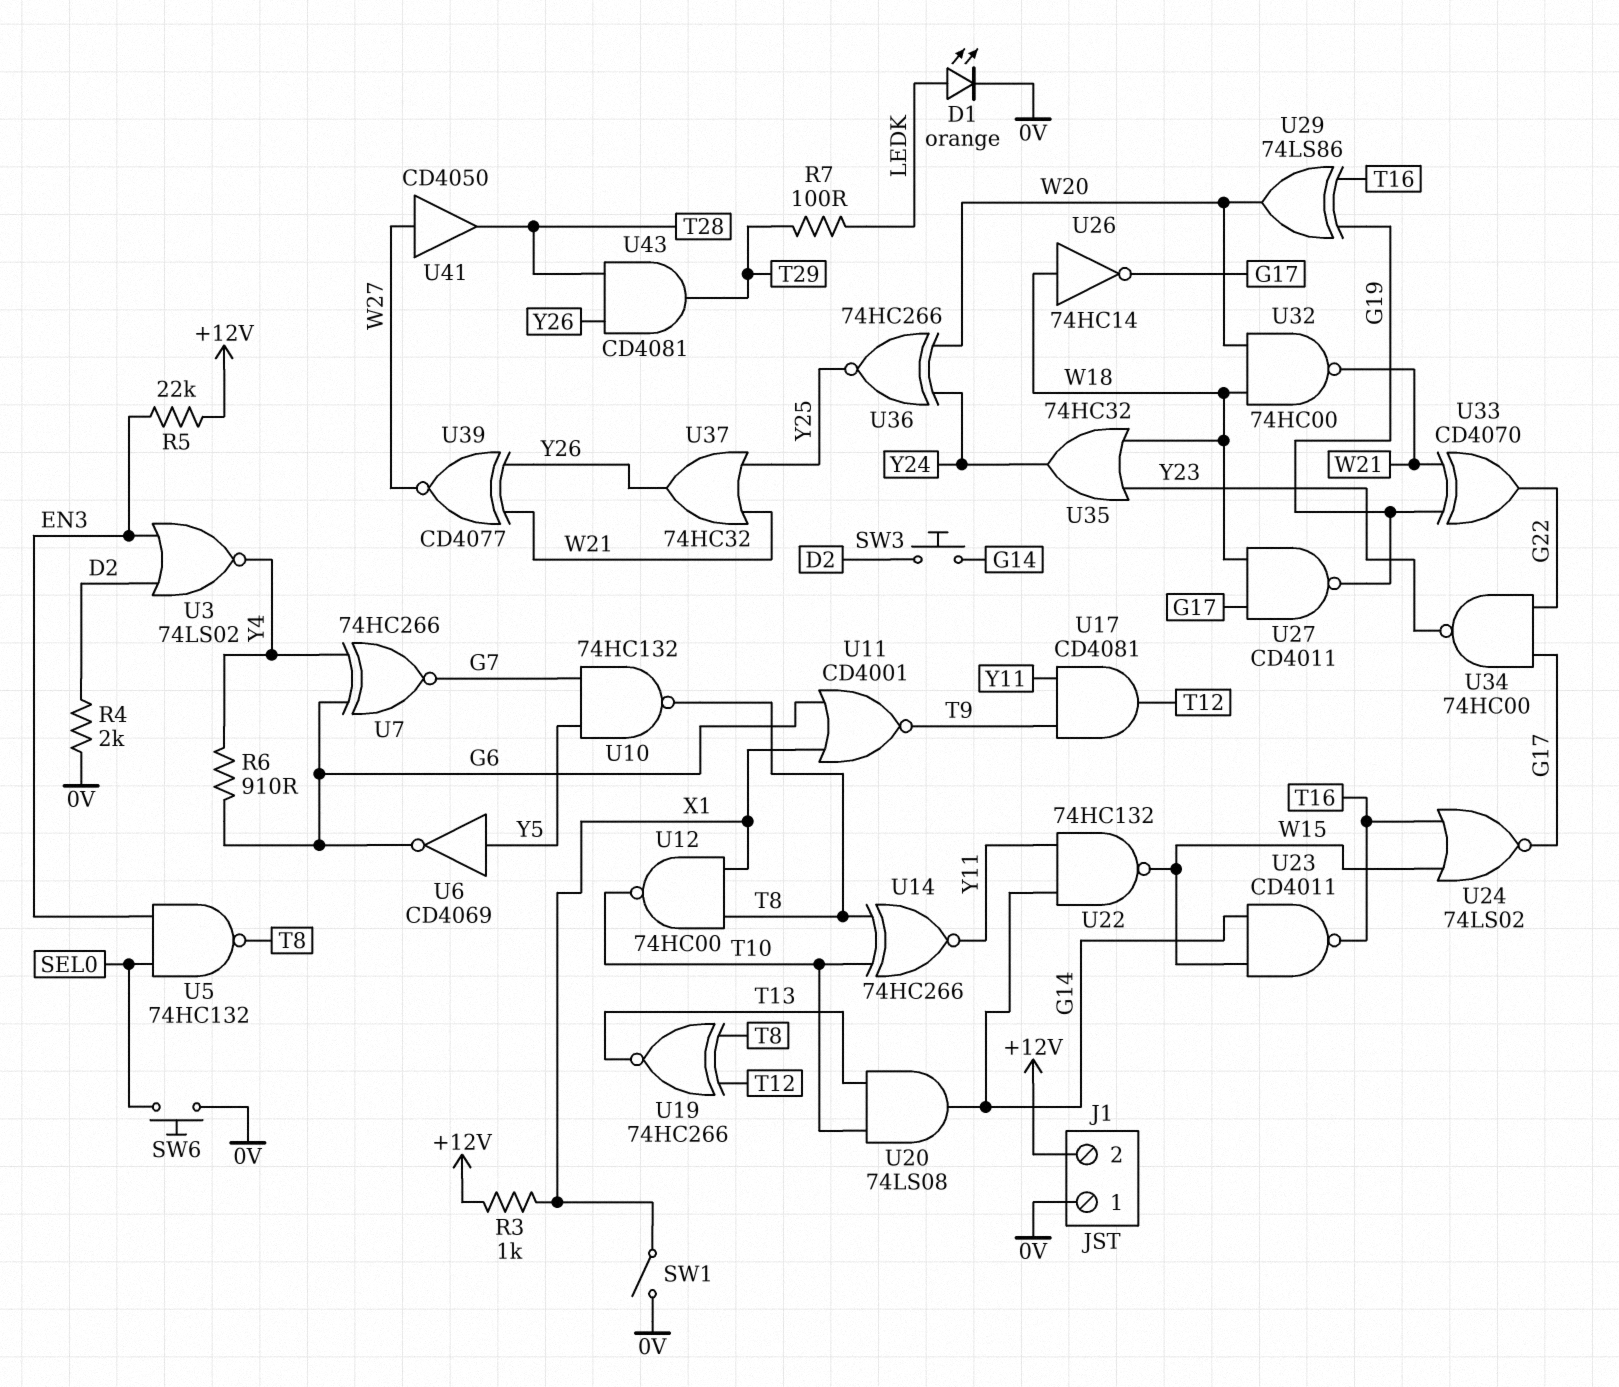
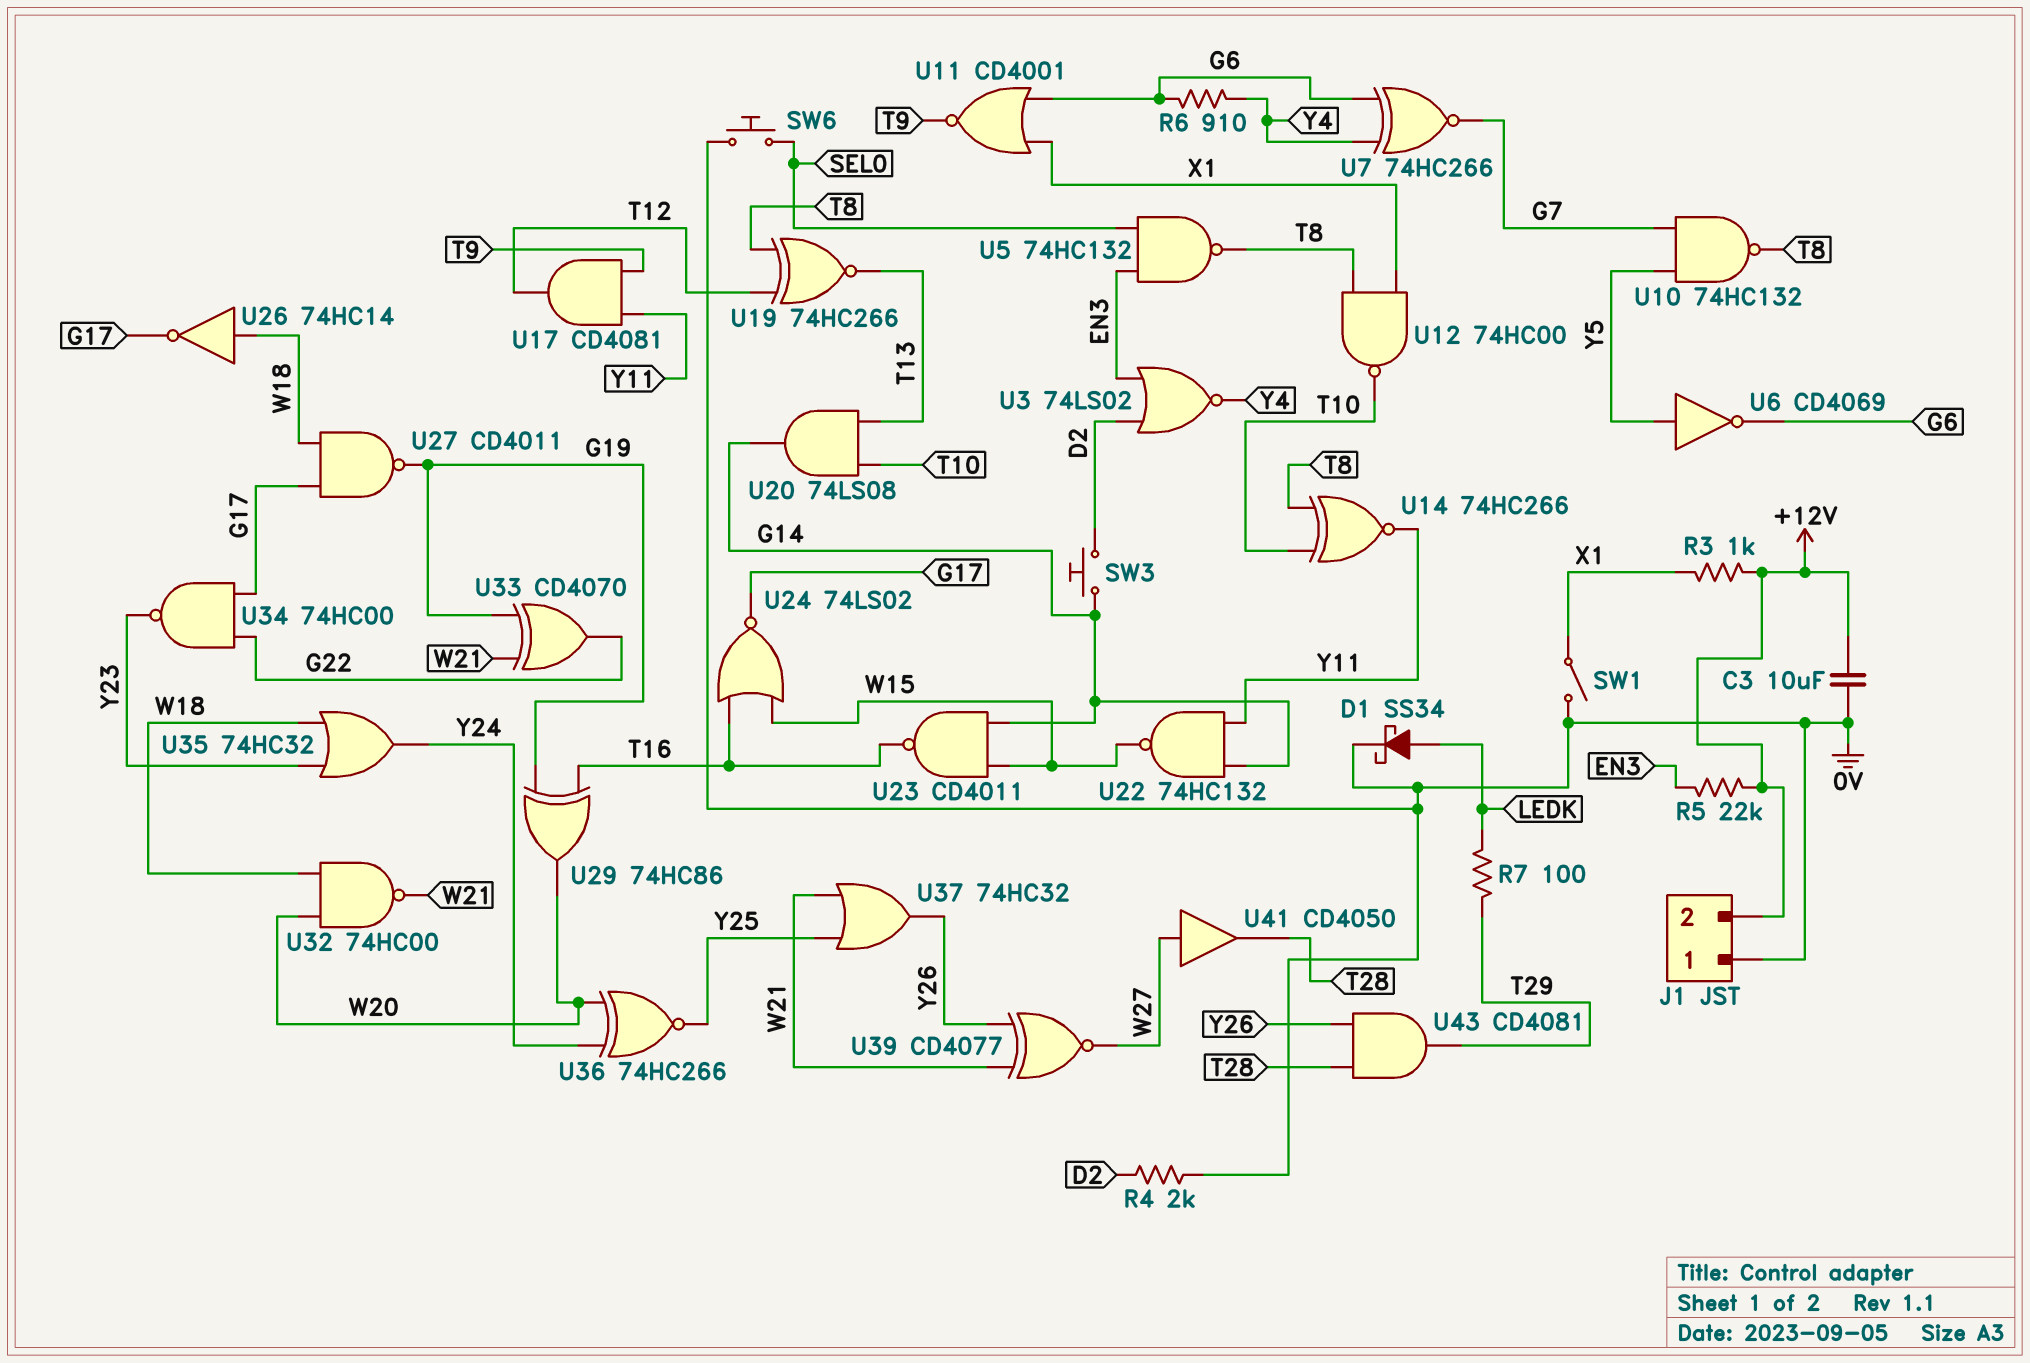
C3: none -> 10uF (+12V, 0V)
D1: LED orange (A LEDK, K 0V) -> schottky SS34 (A LEDK, K 0V)
U29: XOR 74LS86 (in G19, in T16, out W20) -> XOR 74HC86 (in G19, in T16, out W20)

